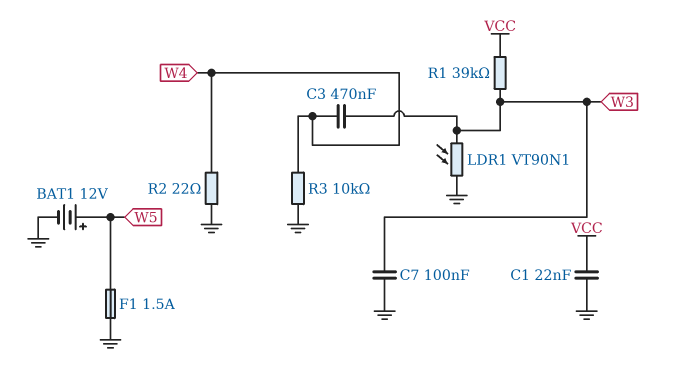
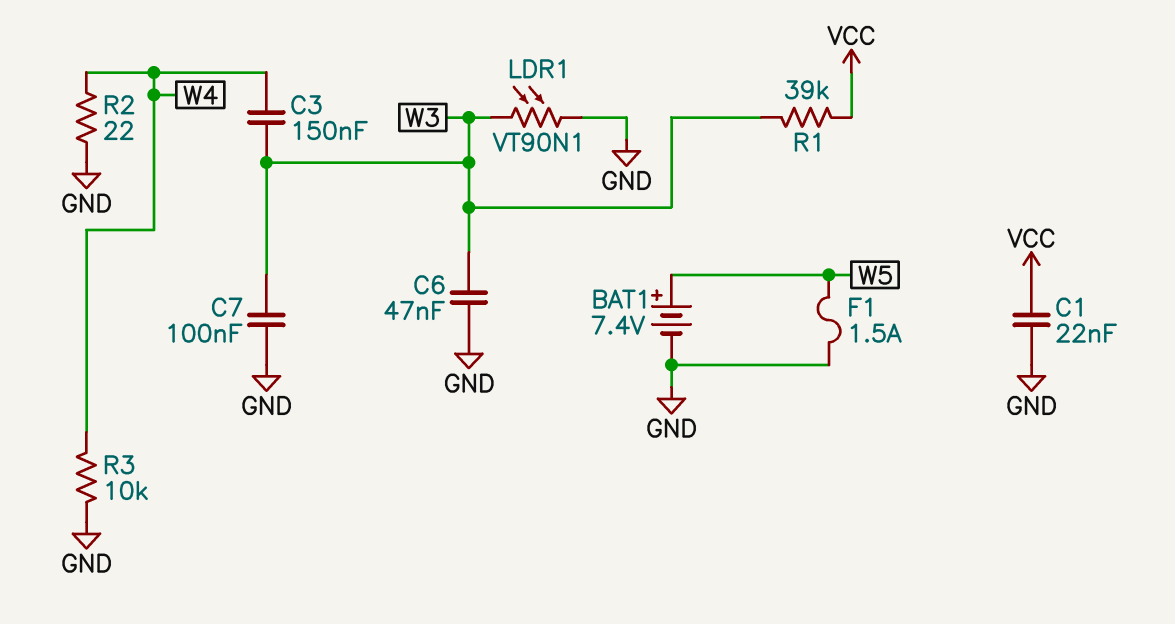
BAT1: 12V (plus W5, minus GND) -> 7.4V (plus W5, minus GND)
C3: 470nF (W3, W4) -> 150nF (W3, W4)
C6: none -> 47nF (GND, W3)

